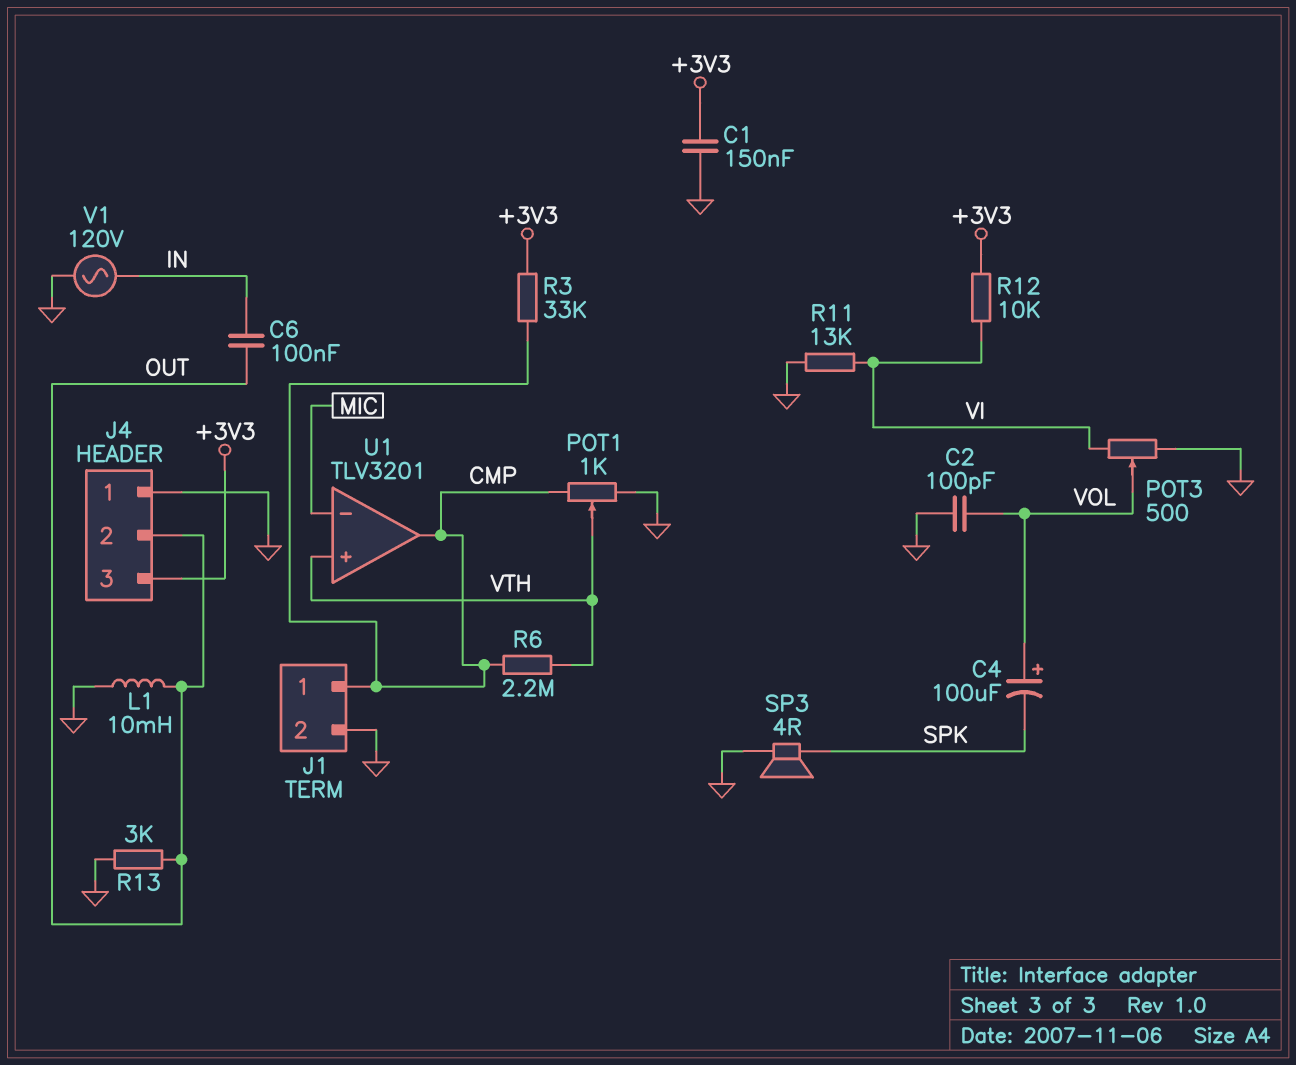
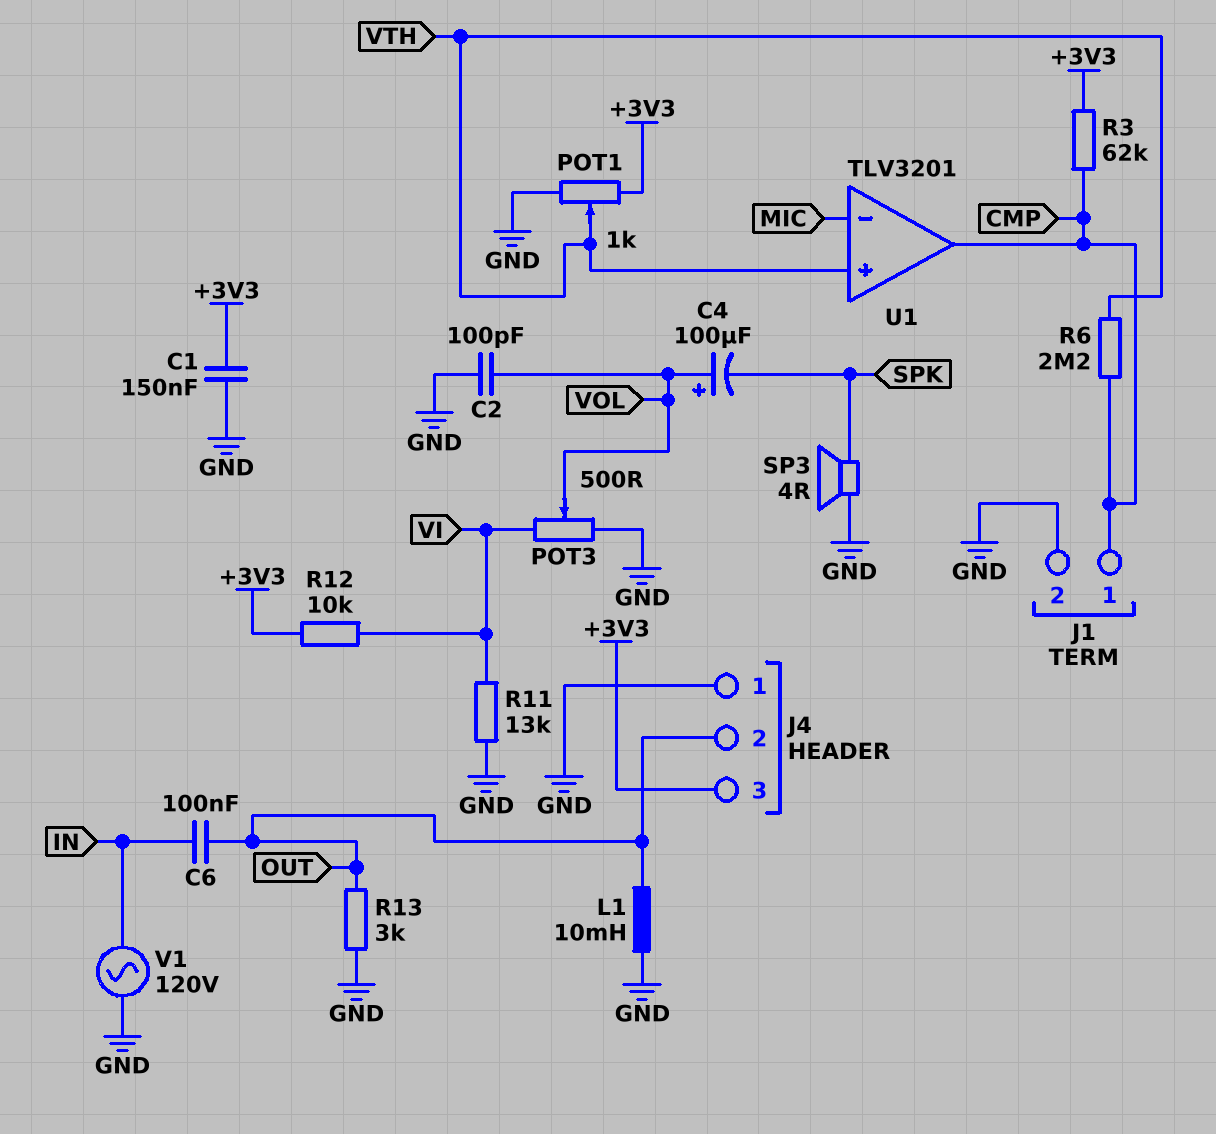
POT1: 1k (CMP, GND, wiper VTH) -> 1k (+3V3, GND, wiper VTH)
R3: 33k (+3V3, CMP) -> 62k (+3V3, CMP)

